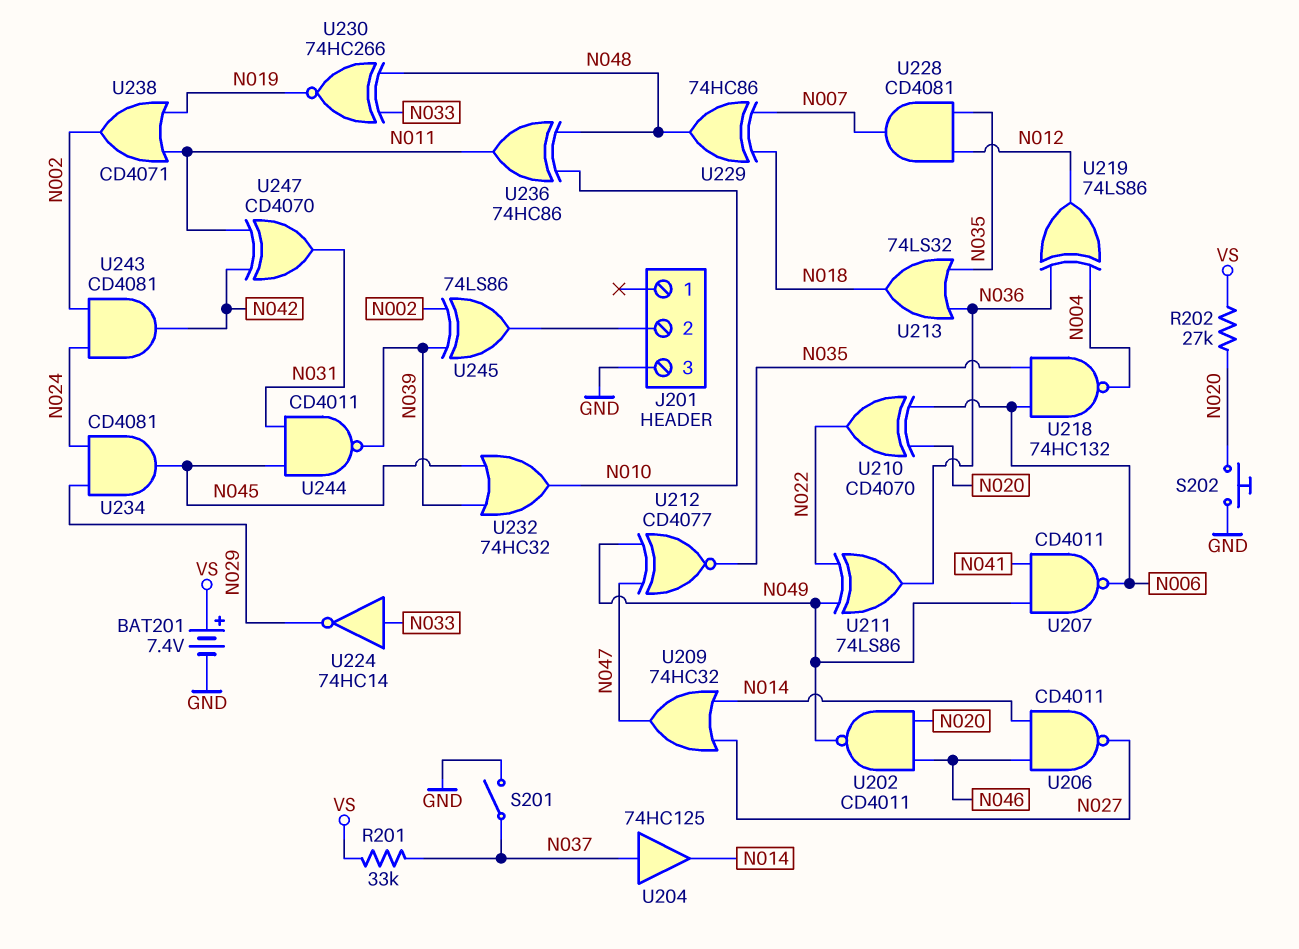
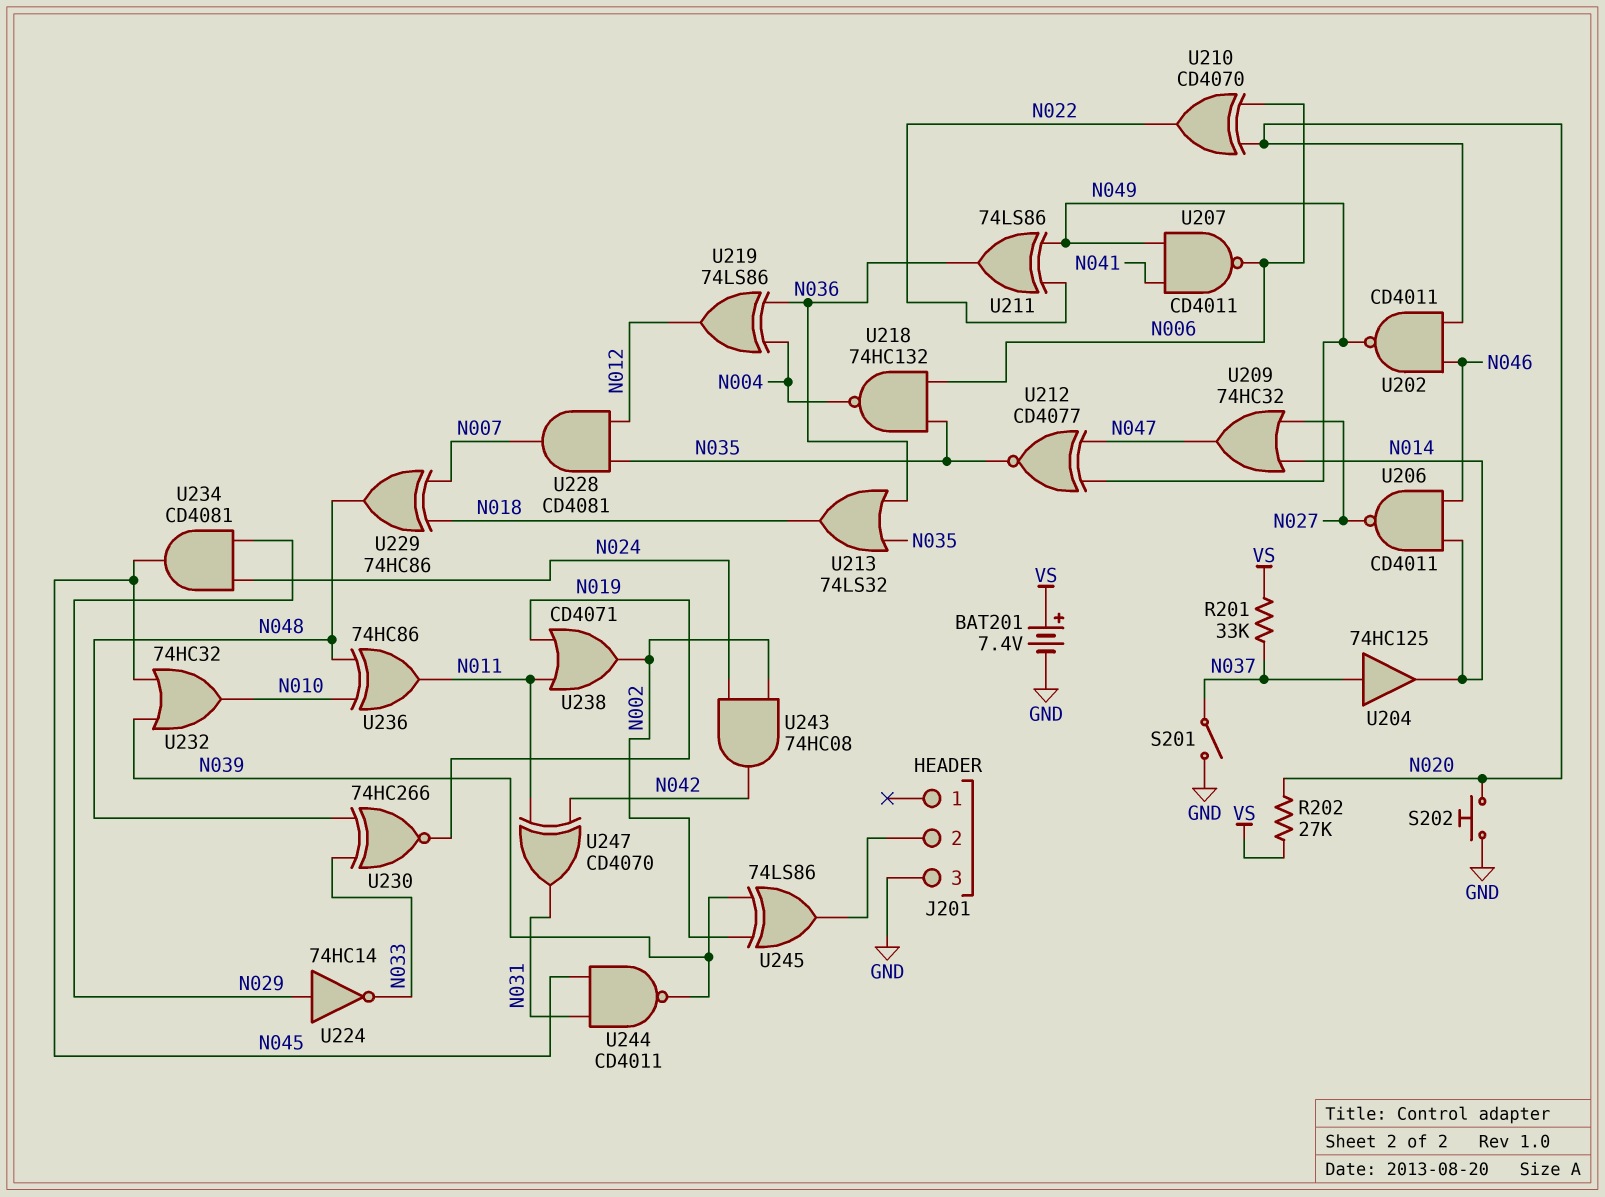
U224: NOT 74HC14 (in N033, out N029) -> NOT 74HC14 (in N029, out N033)
U243: AND CD4081 (in N002, in N024, out N042) -> AND 74HC08 (in N002, in N024, out N042)

